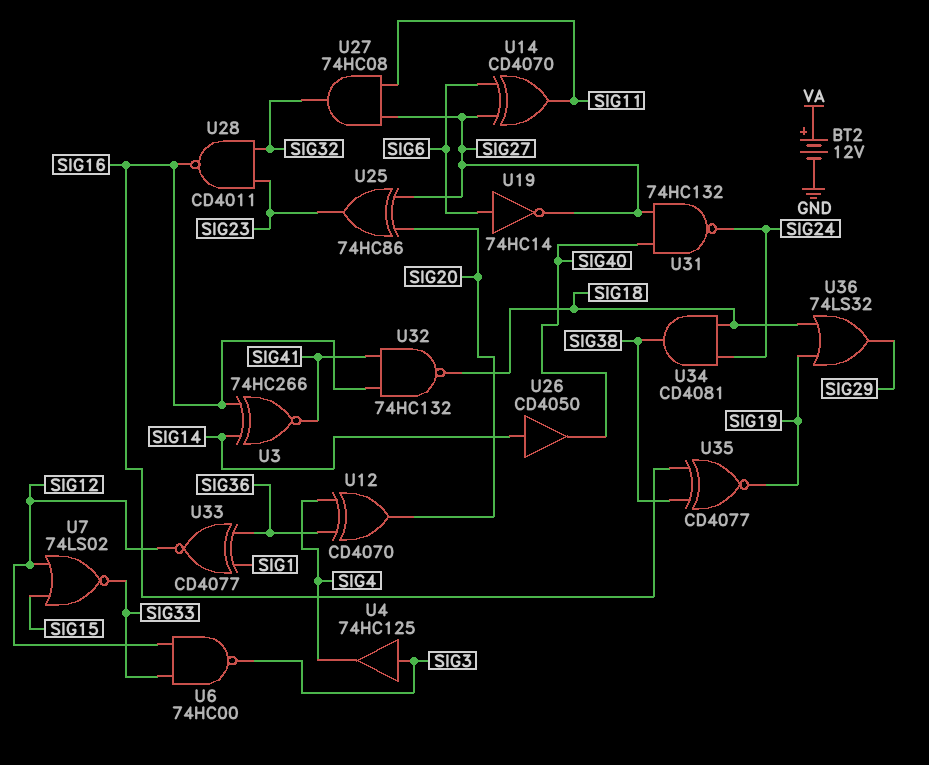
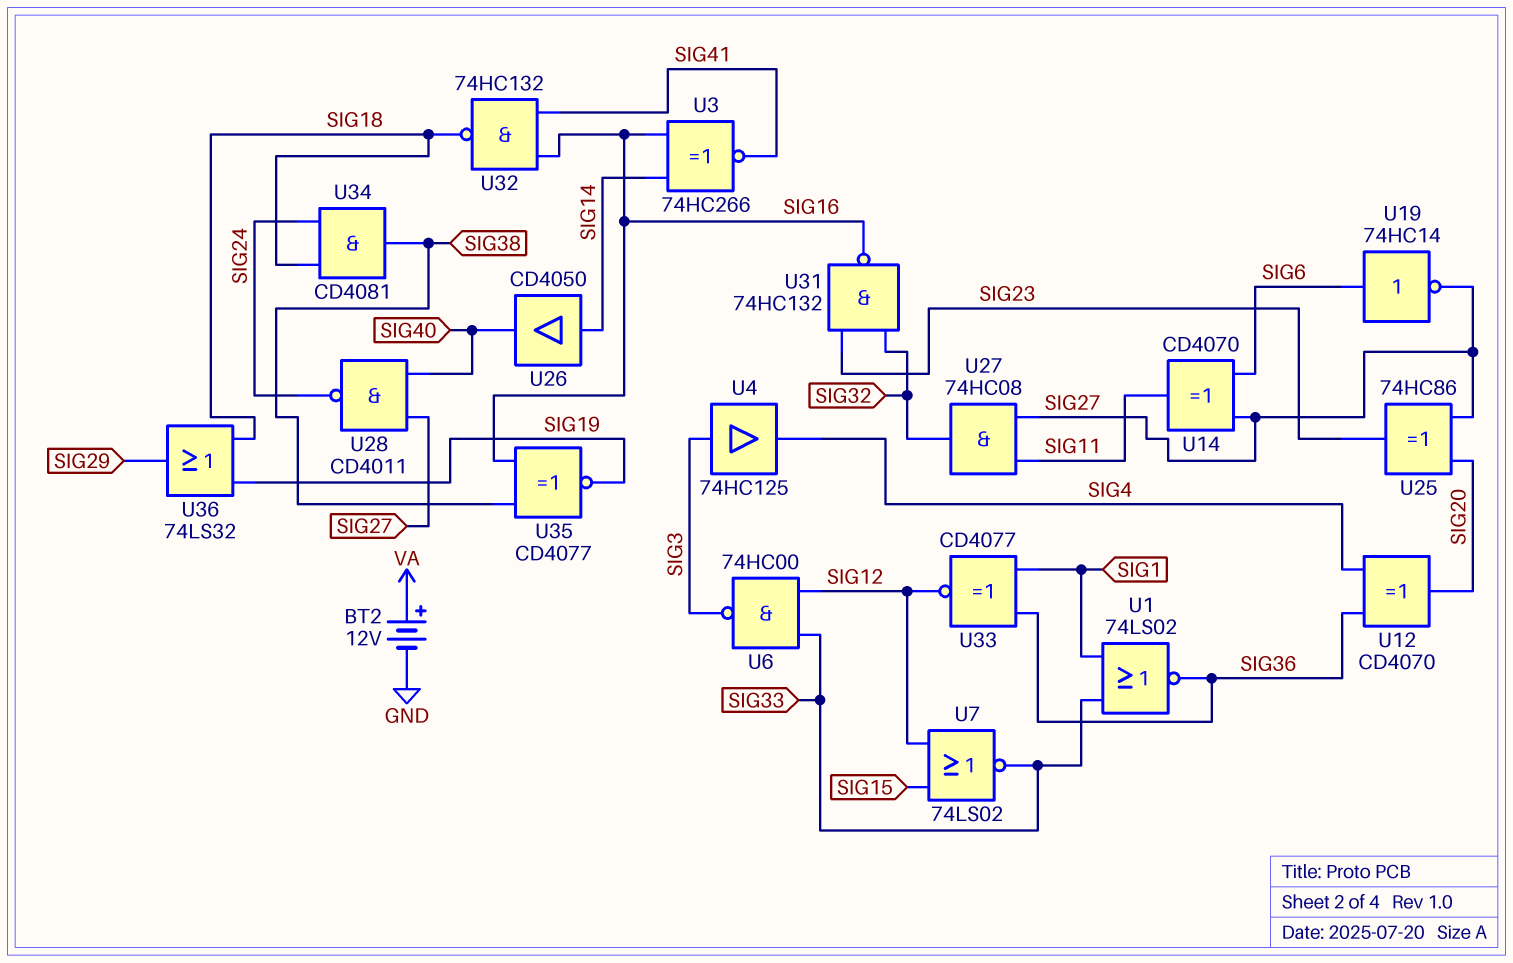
U1: none -> NOR 74LS02 (in SIG1, in SIG33, out SIG36)
U28: NAND CD4011 (in SIG23, in SIG32, out SIG16) -> NAND CD4011 (in SIG27, in SIG40, out SIG24)
U31: NAND 74HC132 (in SIG27, in SIG40, out SIG24) -> NAND 74HC132 (in SIG23, in SIG32, out SIG16)

